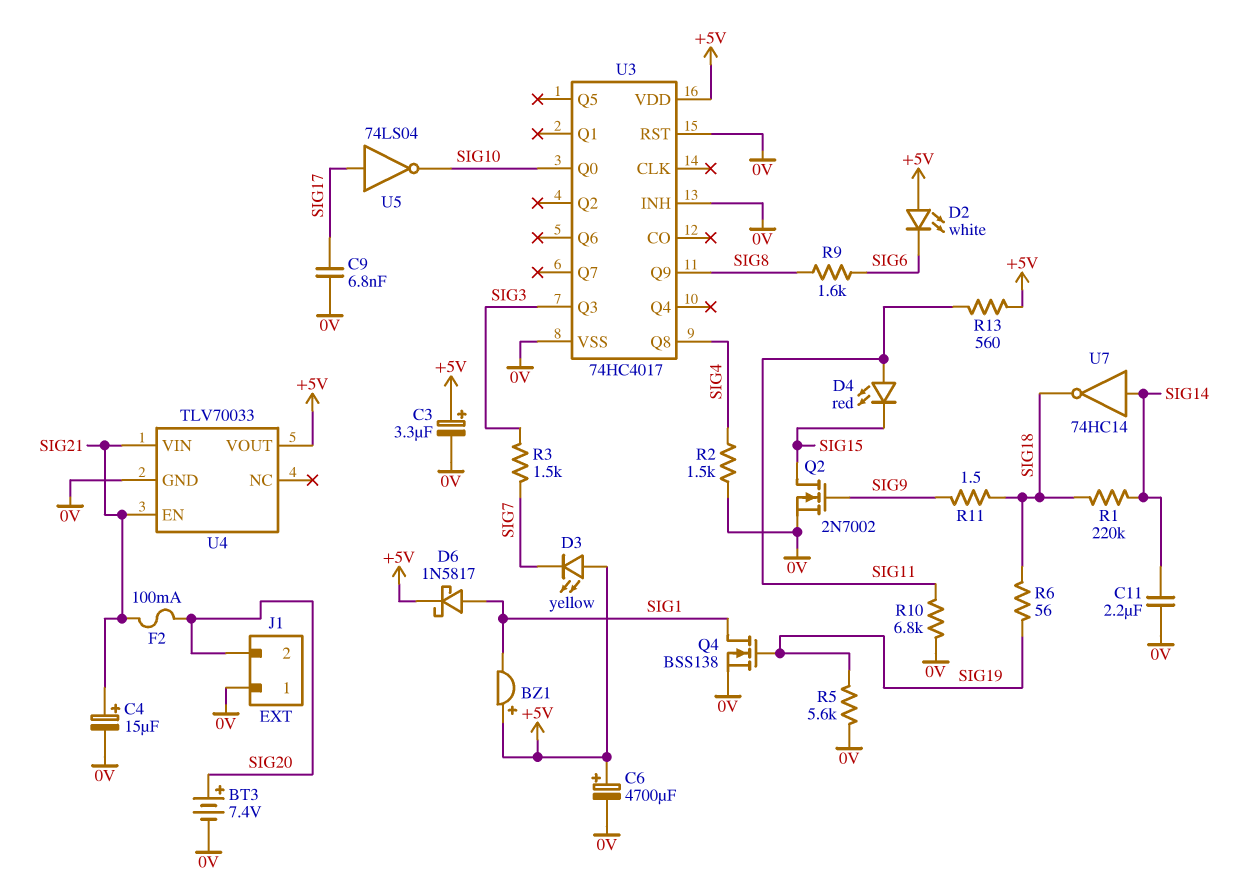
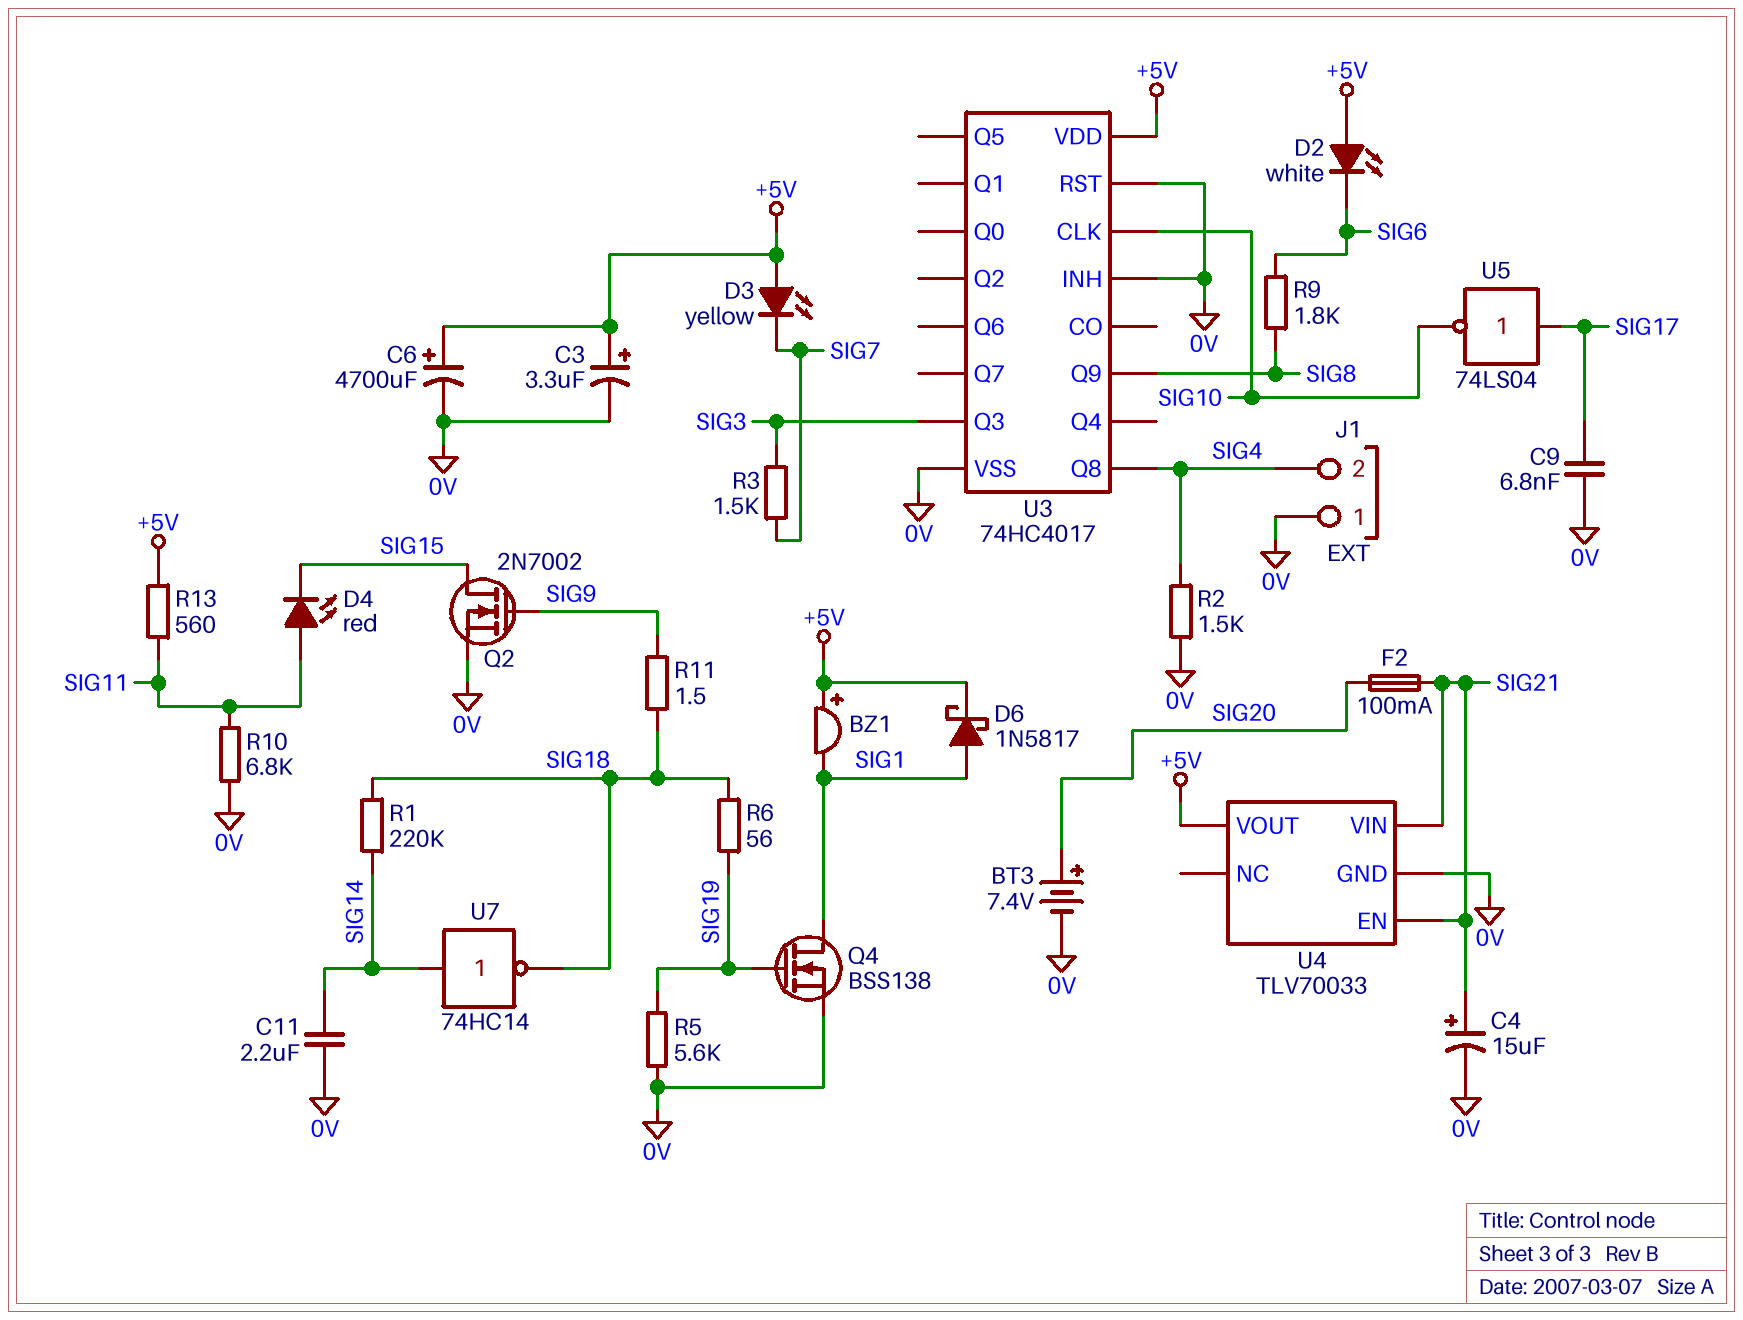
J1 pin 2: SIG20 -> SIG4
R9: 1.6k (SIG6, SIG8) -> 1.8k (SIG6, SIG8)
U3 pin CLK: none -> SIG10
U3 pin Q0: SIG10 -> none

